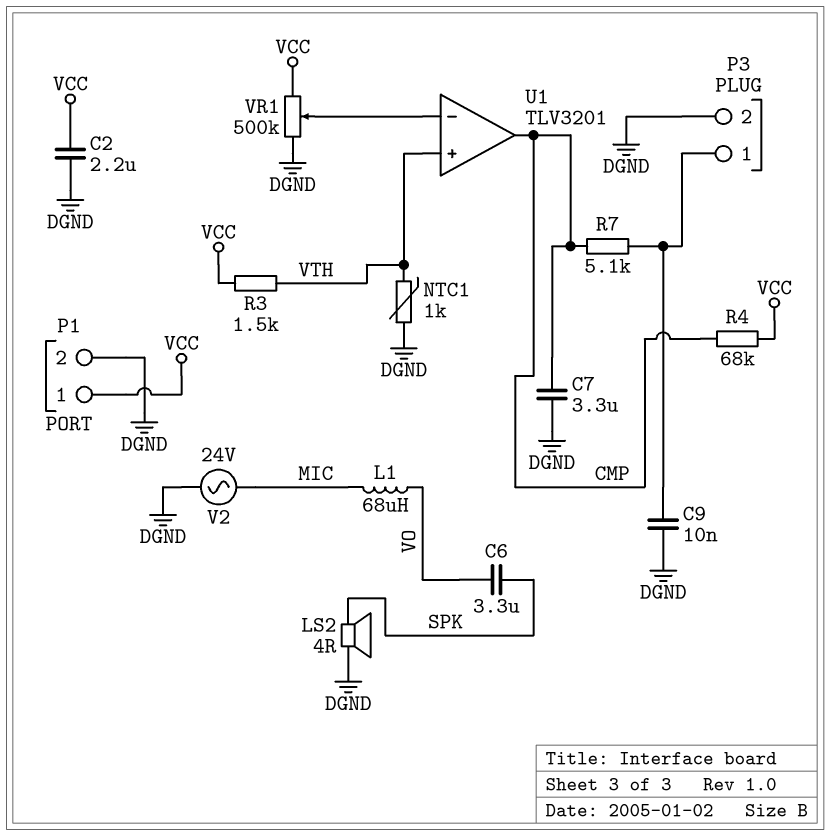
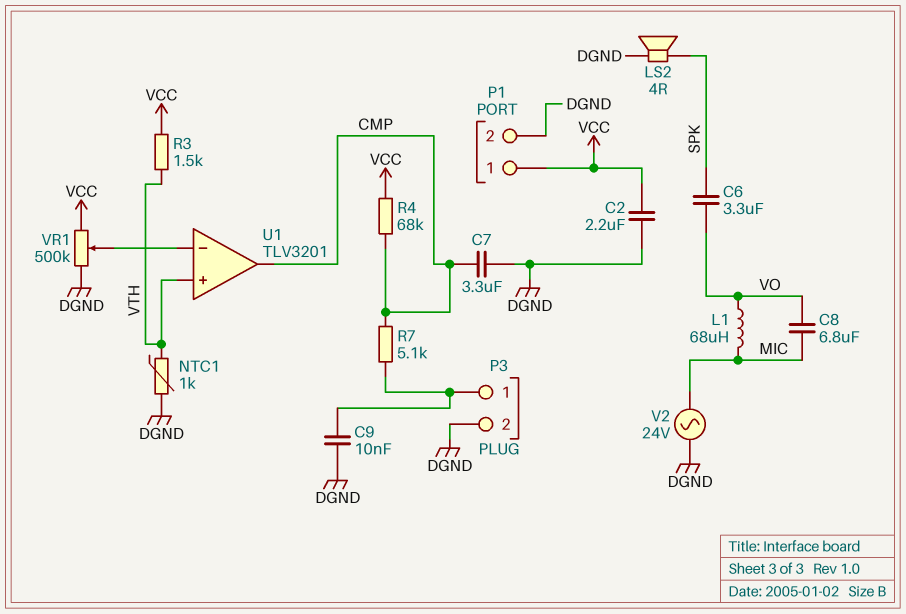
C8: none -> 6.8uF (MIC, VO)

